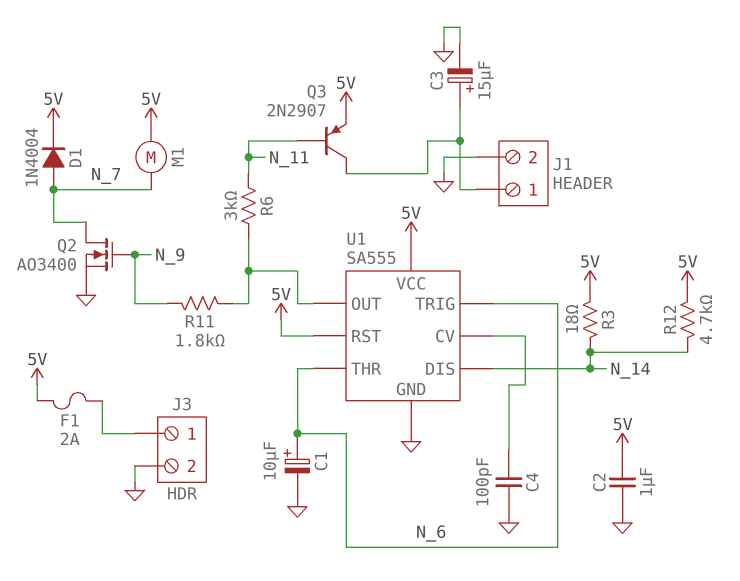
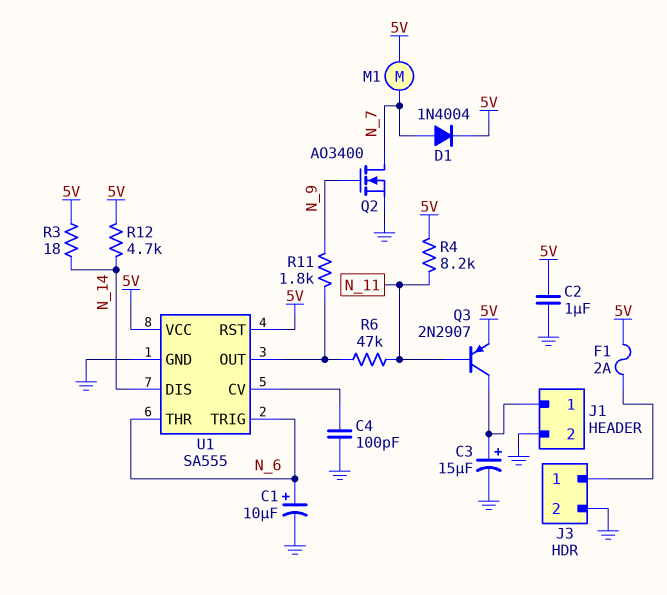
R4: none -> 8.2k (5V, N_11)
R6: 3k (N_11, U1/OUT) -> 47k (N_11, U1/OUT)

